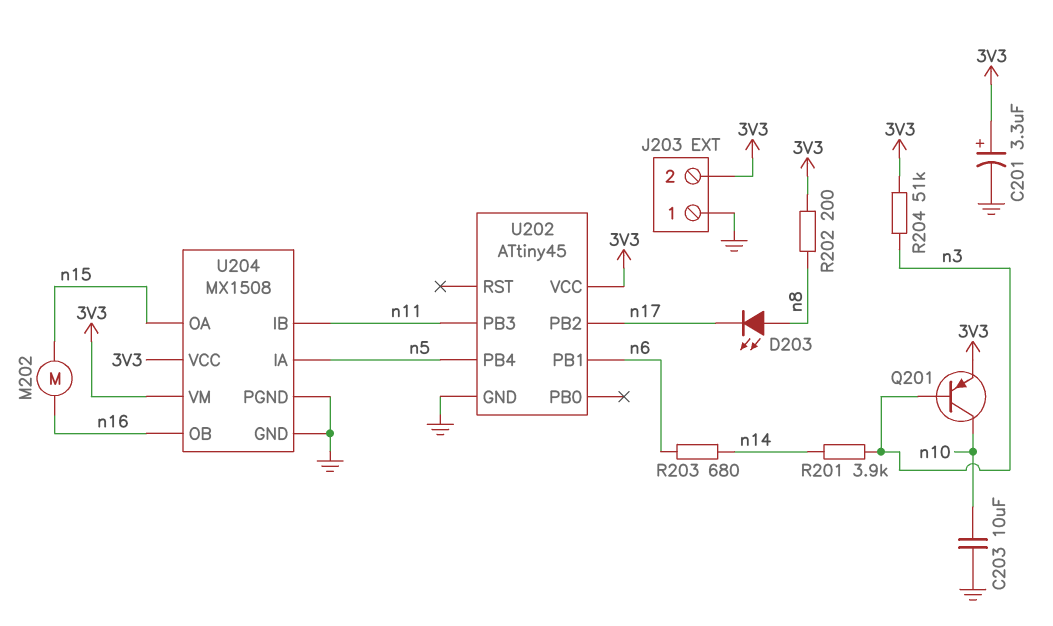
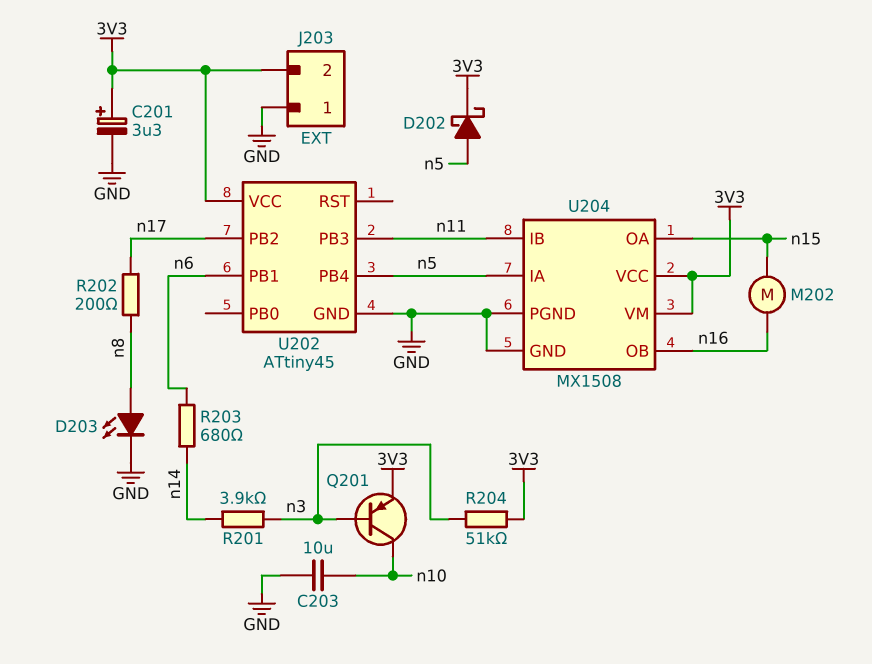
D202: none -> schottky (A n5, K 3V3)
D203: LED (A n8, K n17) -> LED (A n8, K GND)
R202: 200 (3V3, n8) -> 200 (n8, n17)

